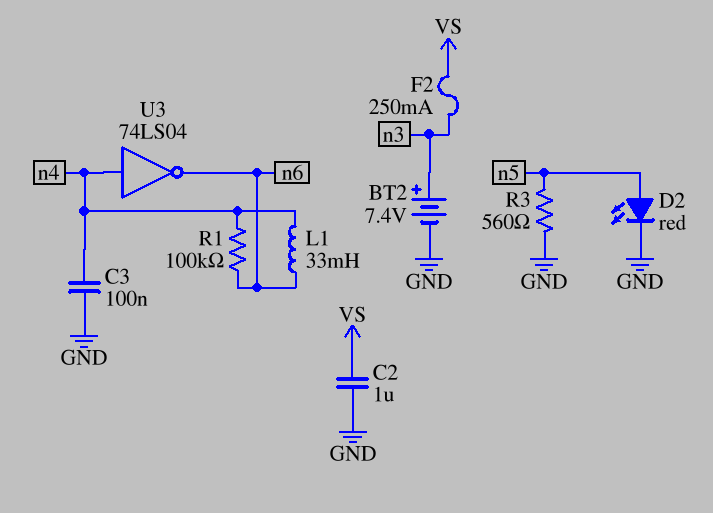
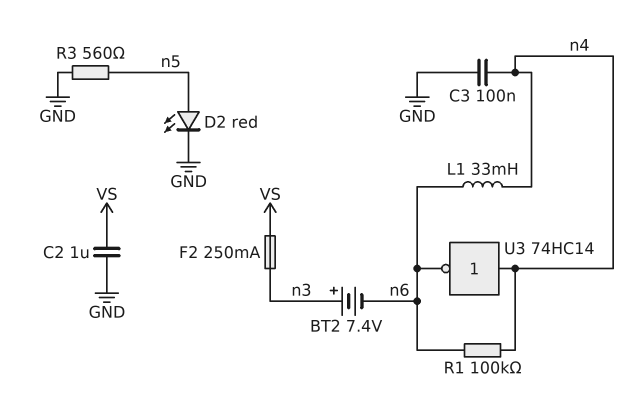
BT2: 7.4V (plus n3, minus GND) -> 7.4V (plus n3, minus n6)
U3: NOT 74LS04 (in n4, out n6) -> NOT 74HC14 (in n4, out n6)

